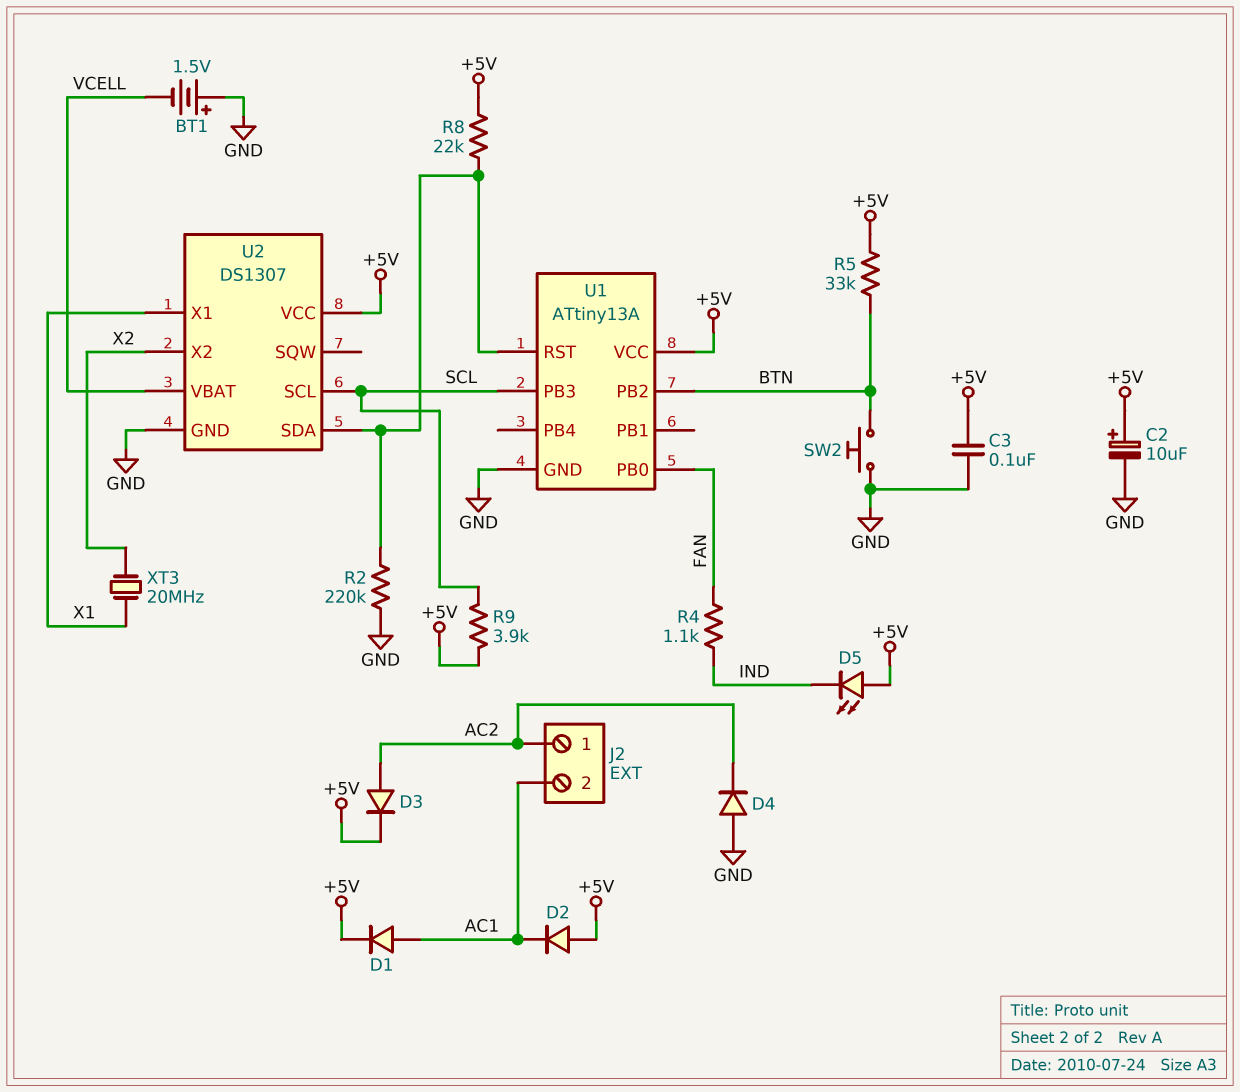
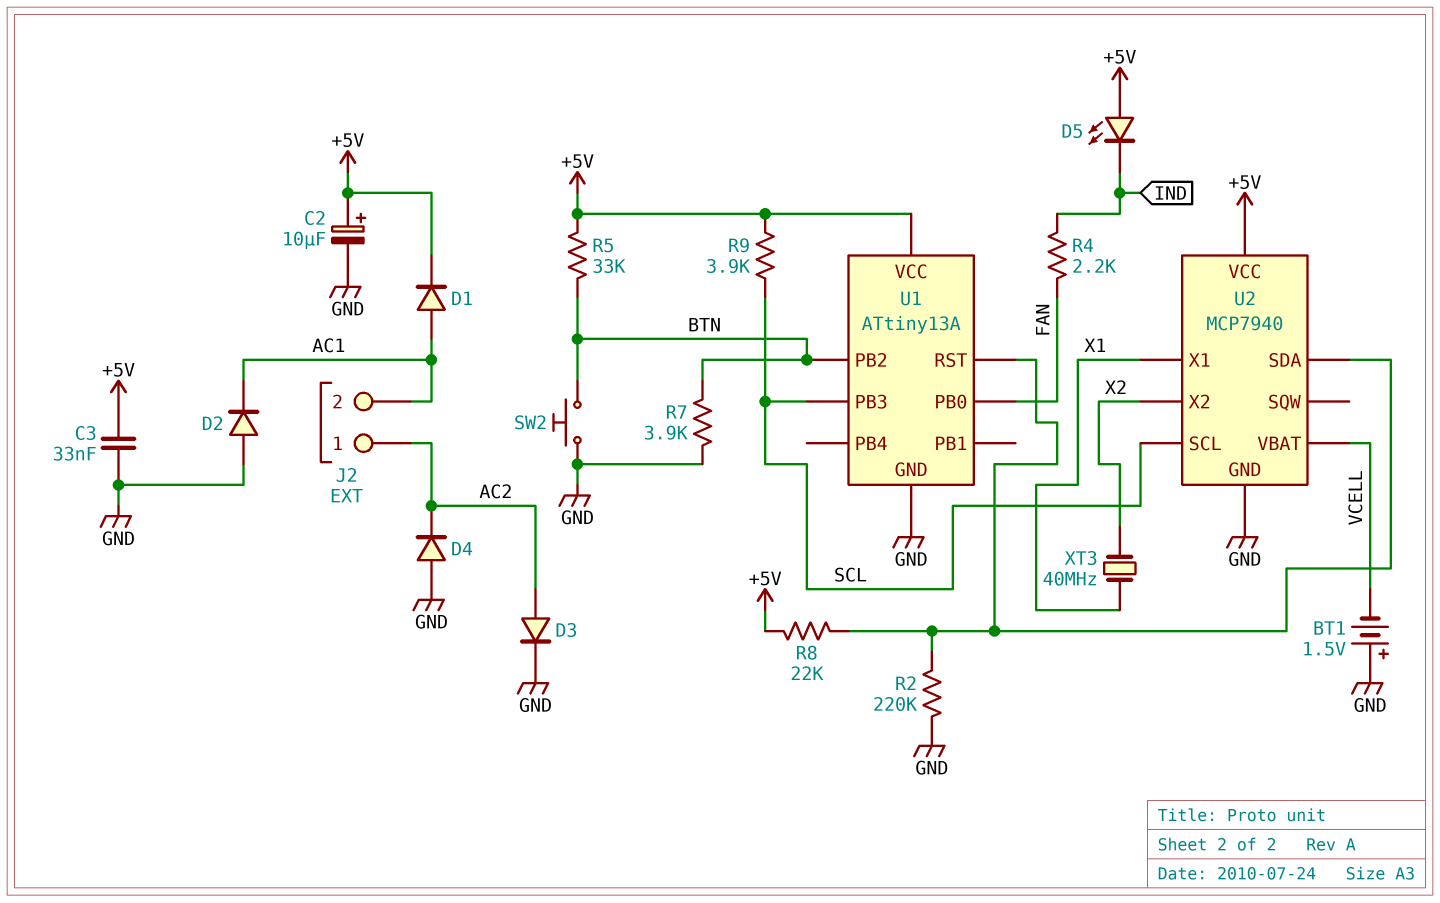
C3: 100nF (+5V, GND) -> 33nF (+5V, GND)
D2: diode (A +5V, K AC1) -> diode (A GND, K AC1)
D3: diode (A AC2, K +5V) -> diode (A AC2, K GND)
R4: 1.1k (FAN, IND) -> 2.2k (FAN, IND)
R7: none -> 3.9k (BTN, GND)
U2: DS1307 -> MCP7940
XT3: 20MHz (X1, X2) -> 40MHz (X1, X2)

